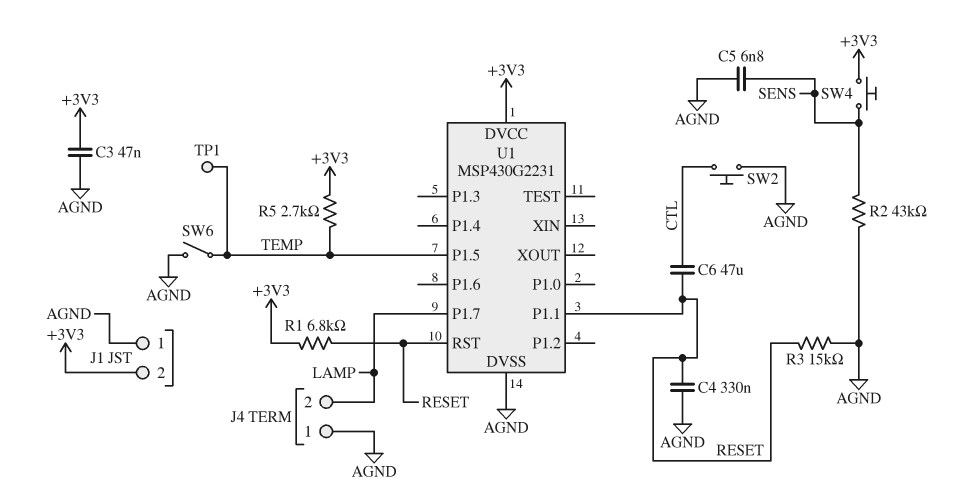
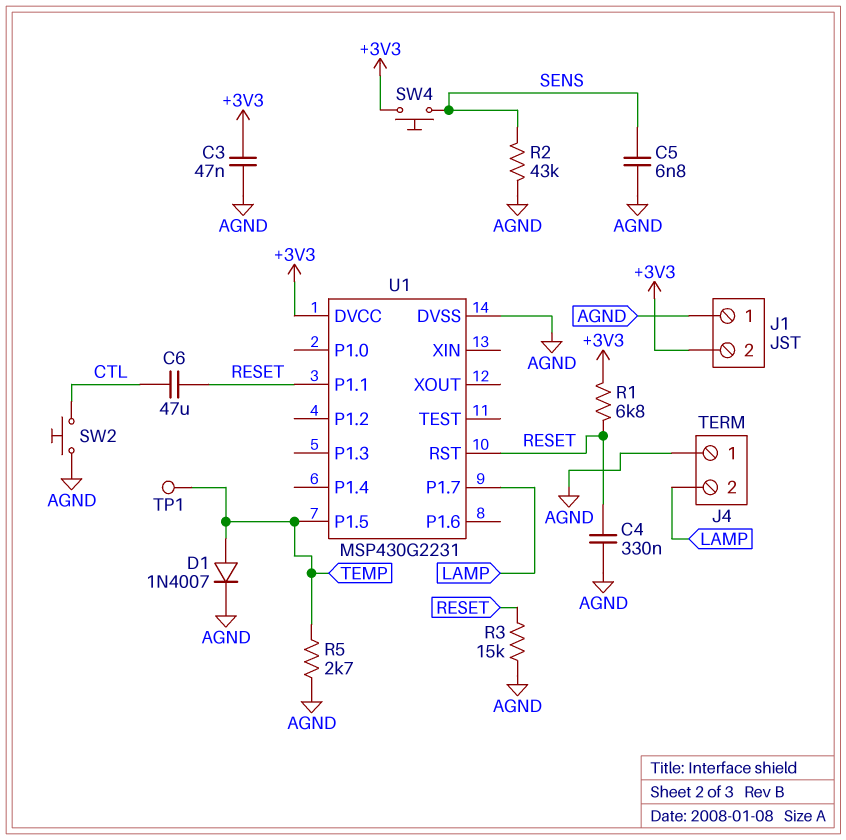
D1: none -> diode 1N4007 (A TEMP, K AGND)
R5: 2.7k (+3V3, TEMP) -> 2.7k (AGND, TEMP)
SW6: switch (AGND, TEMP) -> none

